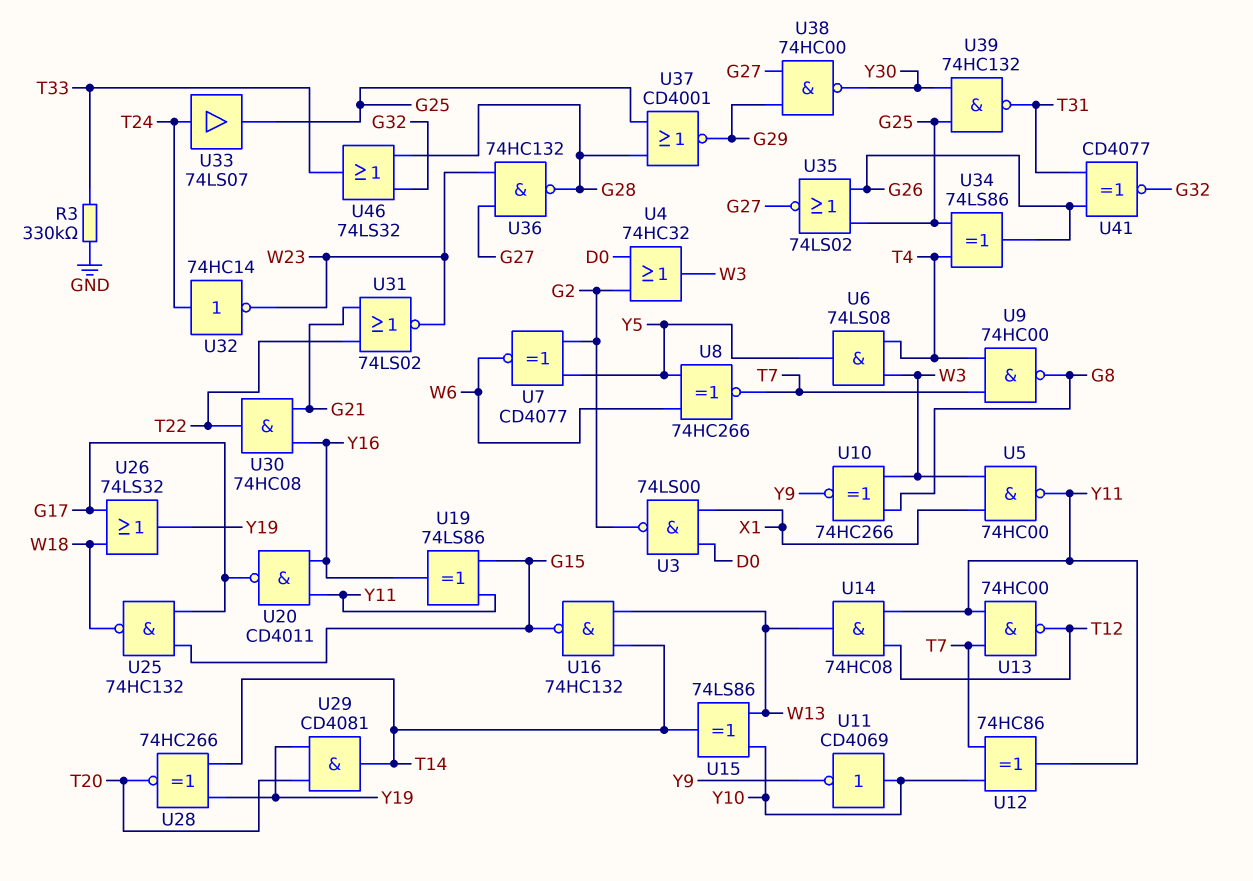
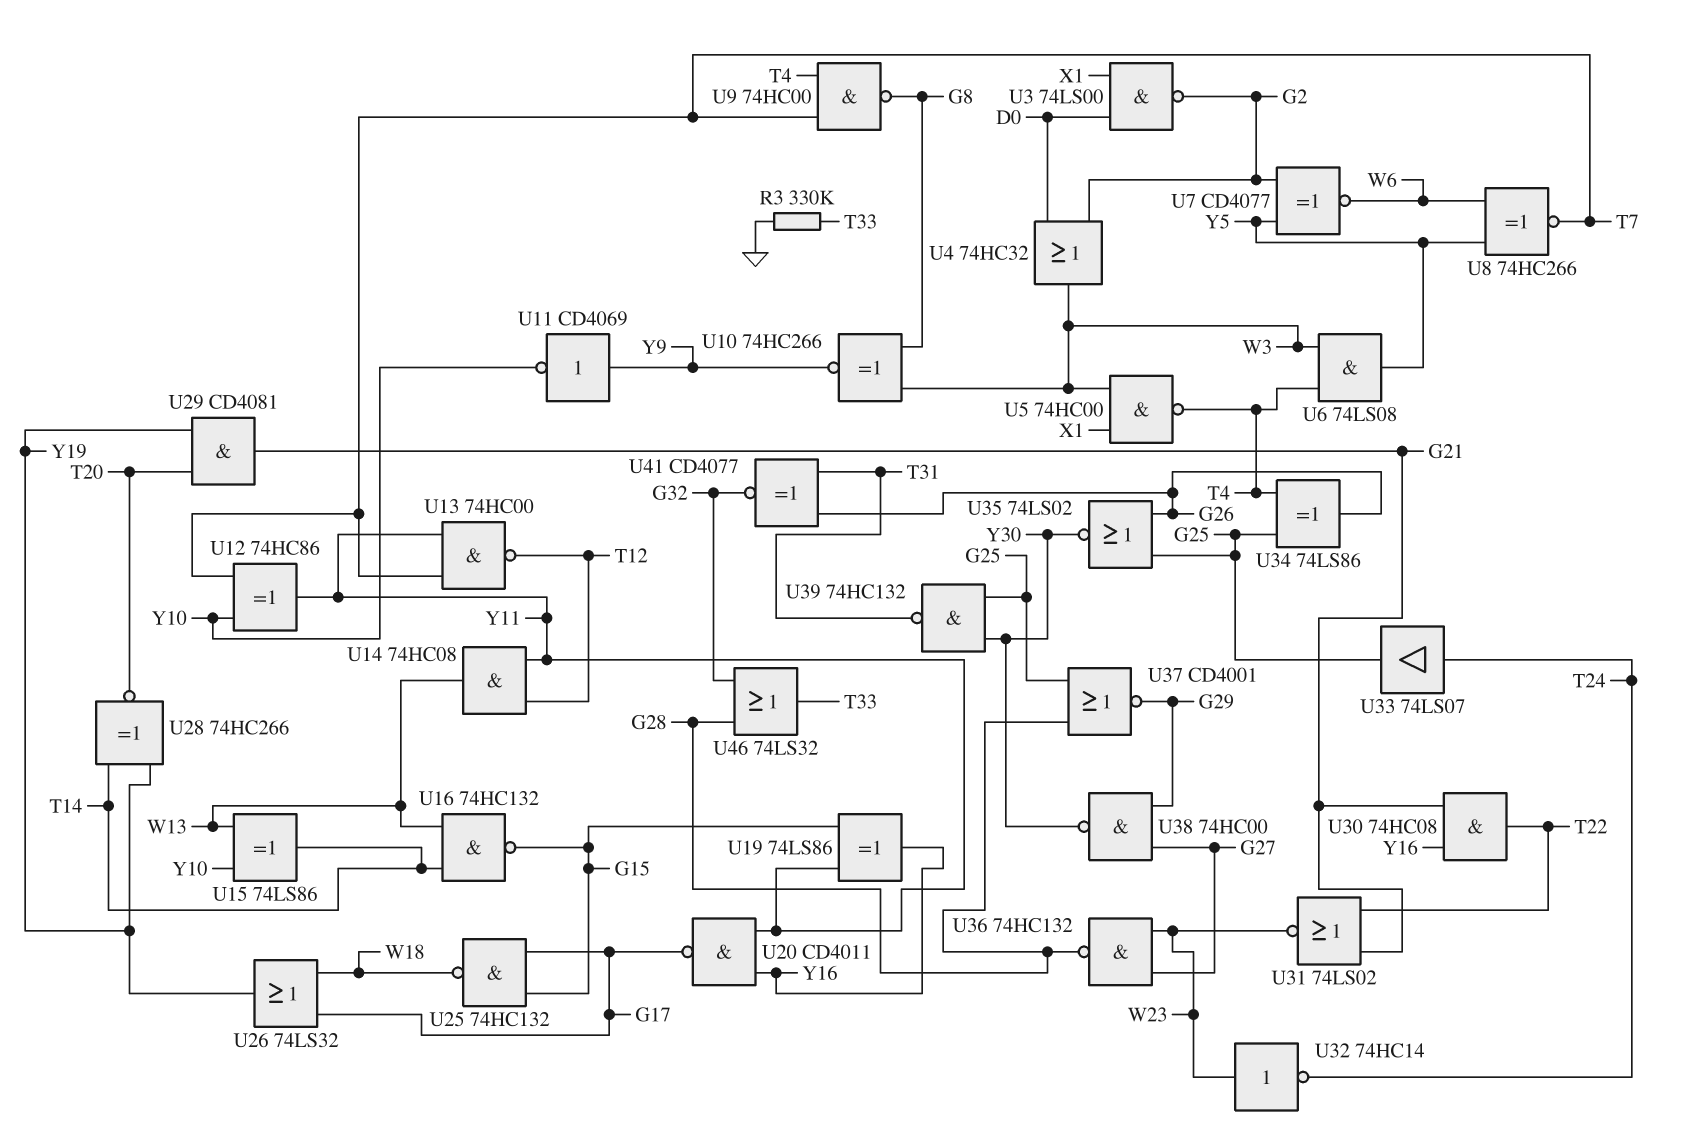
U5: NAND 74HC00 (in W3, in X1, out Y11) -> NAND 74HC00 (in W3, in X1, out T4)
U11: NOT CD4069 (in Y10, out Y9) -> NOT CD4069 (in Y9, out Y10)
U29: AND CD4081 (in T20, in Y19, out T14) -> AND CD4081 (in T20, in Y19, out G21)
U32: NOT 74HC14 (in T24, out W23) -> NOT 74HC14 (in W23, out T24)
U35: NOR 74LS02 (in G25, in G26, out G27) -> NOR 74LS02 (in G25, in G26, out Y30)

